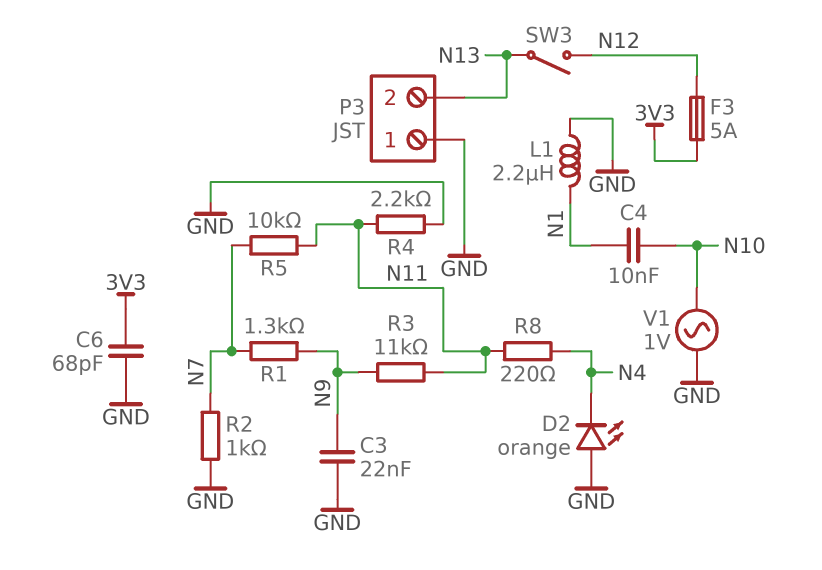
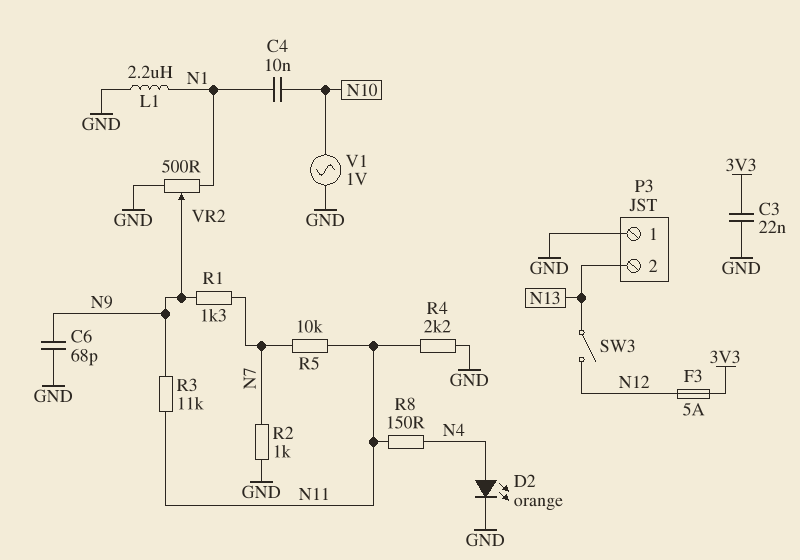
C3: 22nF (GND, N9) -> 22nF (3V3, GND)
C6: 68pF (3V3, GND) -> 68pF (GND, N9)
D2: LED orange (A GND, K N4) -> LED orange (A N4, K GND)
R8: 220 (N4, N11) -> 150 (N4, N11)
VR2: none -> 500 (GND, N1, wiper N9)

